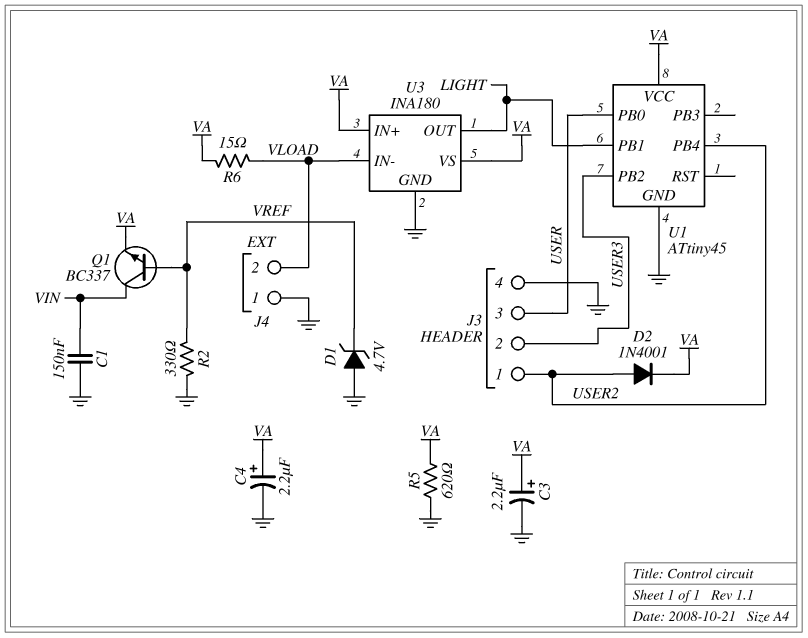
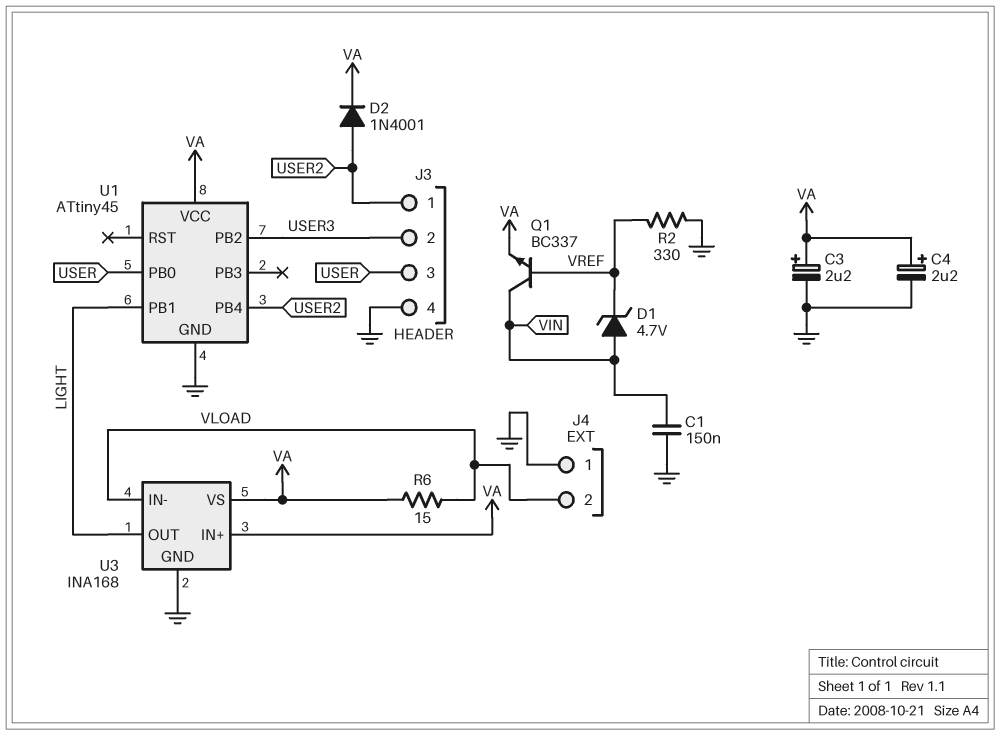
D1: zener 4.7V (A GND, K VREF) -> zener 4.7V (A VIN, K VREF)
R5: 620 (GND, VA) -> none
U3: INA180 -> INA168

